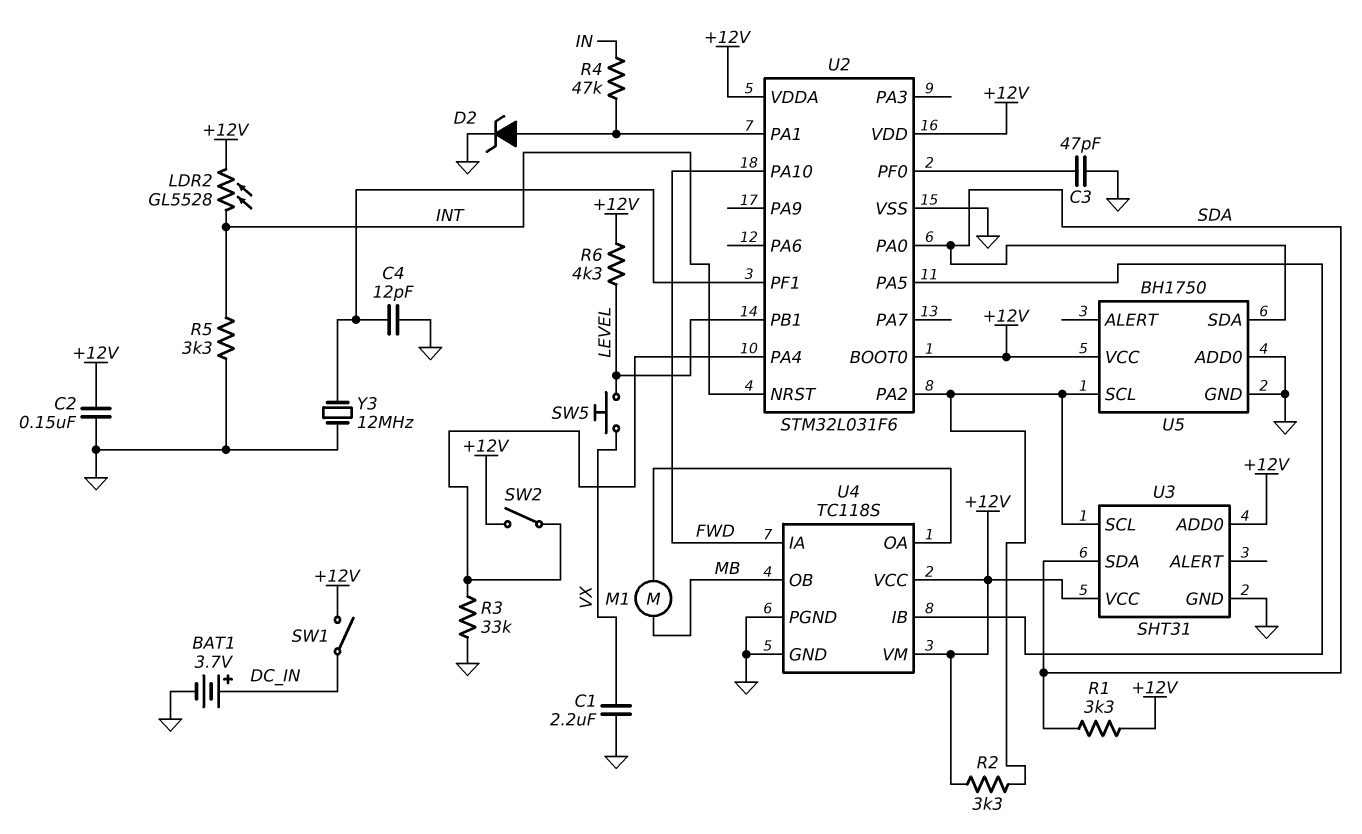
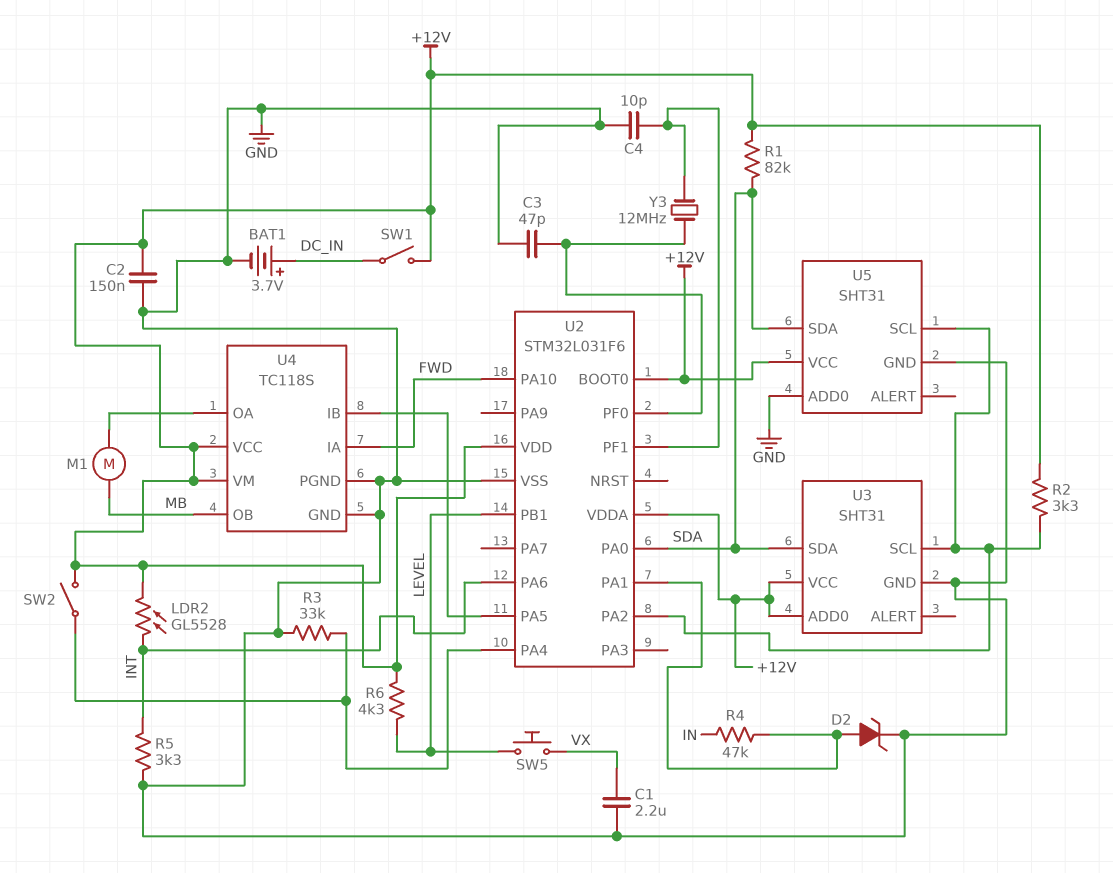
C4: 12pF (GND, U2/PF1) -> 10pF (GND, U2/PF1)
R1: 3.3k (+12V, SDA) -> 82k (+12V, SDA)
U2 pin NRST: INT -> none
U2 pin PA6: none -> INT
U5: BH1750 -> SHT31
Y3: 12MHz (GND, U2/PF1) -> 12MHz (U2/PF0, U2/PF1)

